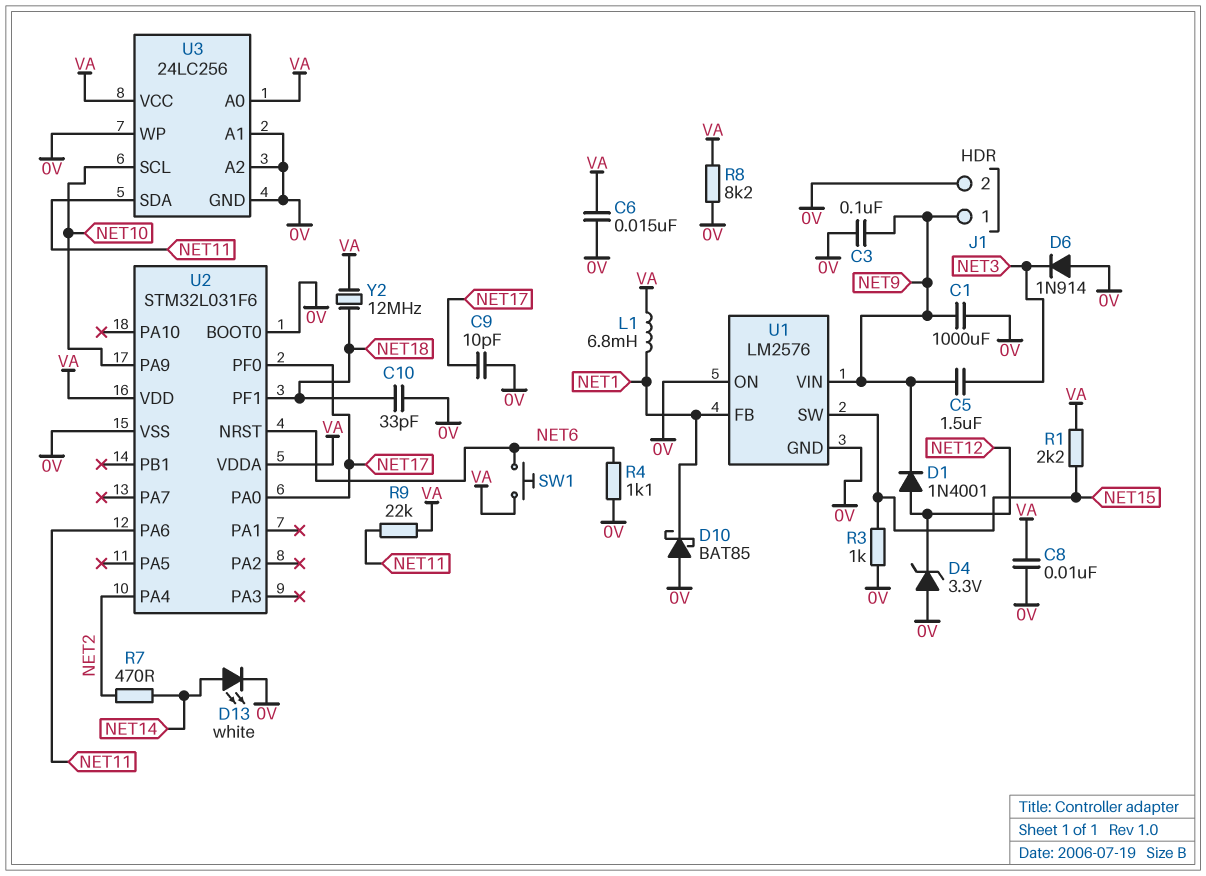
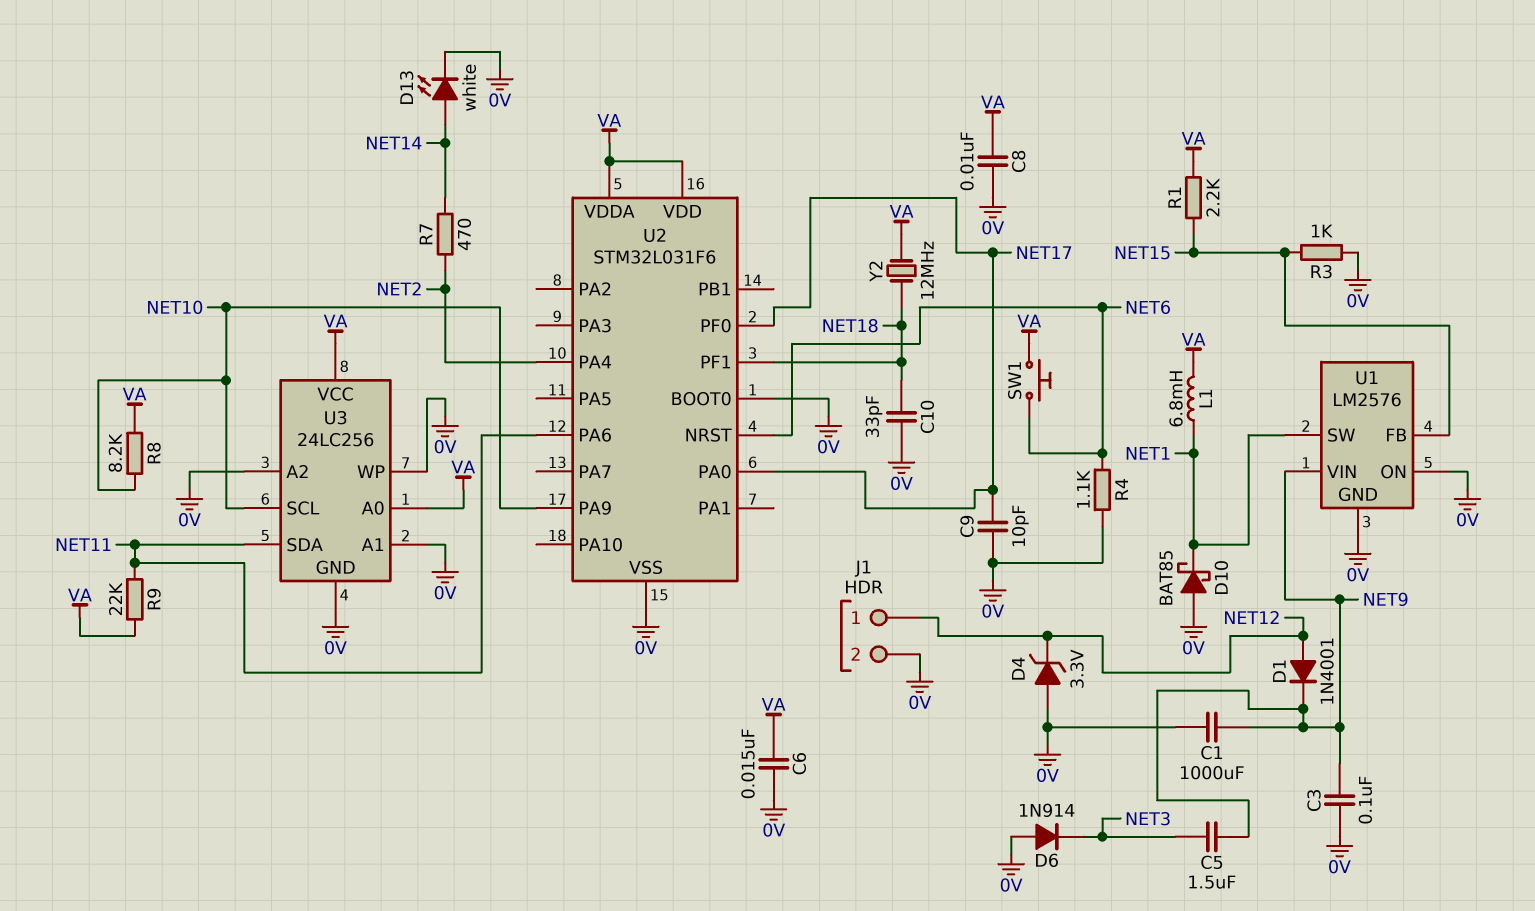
J1 pin 1: NET9 -> NET12
R8: 8.2k (0V, VA) -> 8.2k (NET10, VA)
U1 pin FB: NET1 -> NET15
U1 pin SW: NET15 -> NET1

